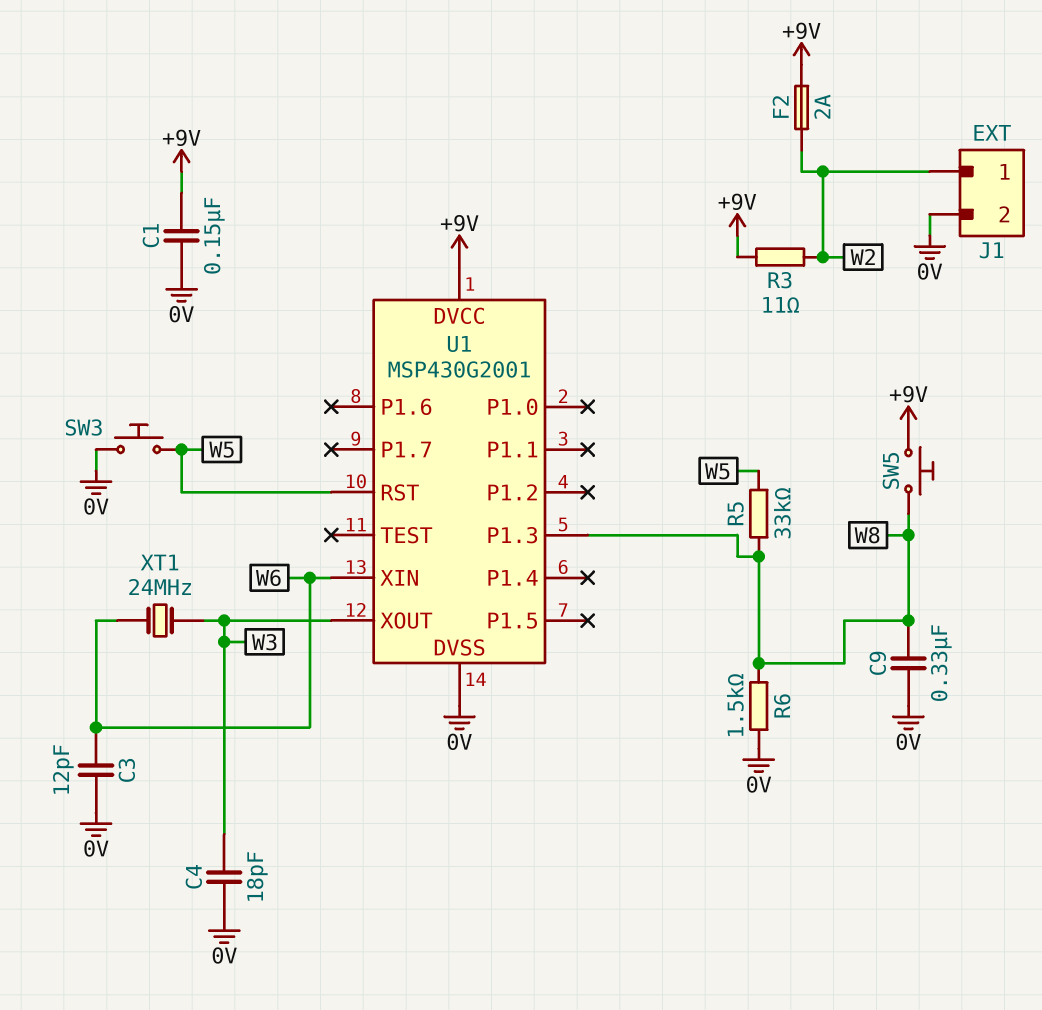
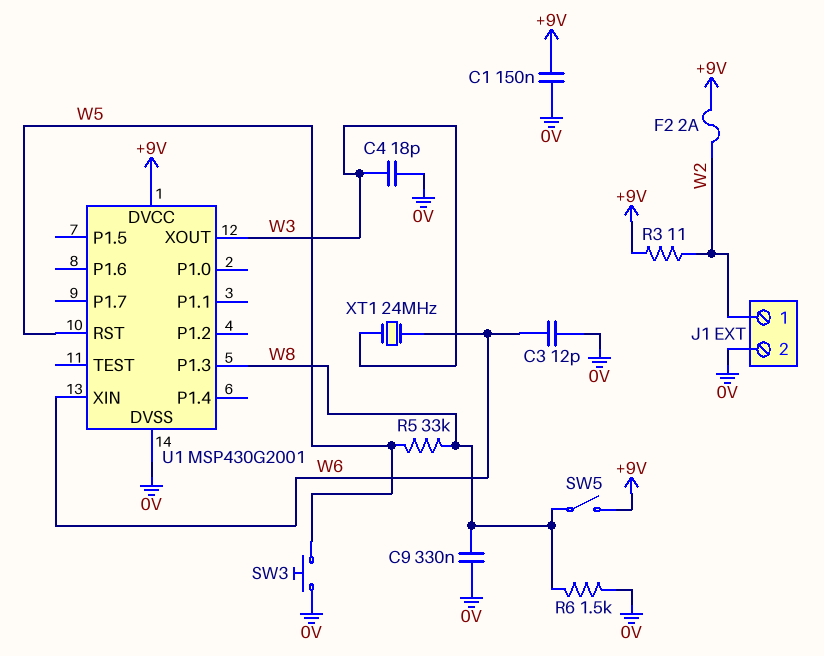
SW5: button (+9V, W8) -> switch (+9V, W8)

